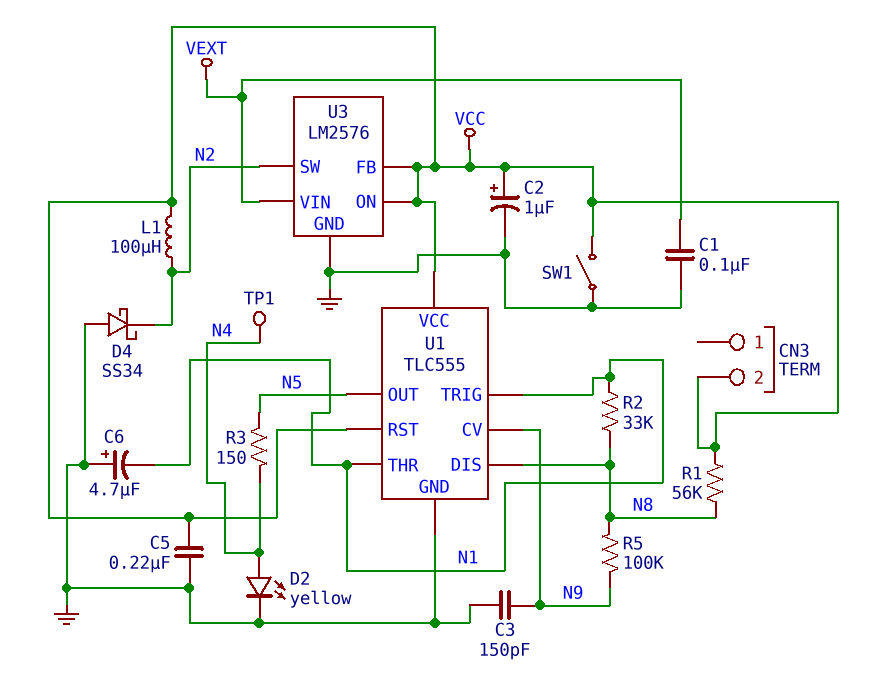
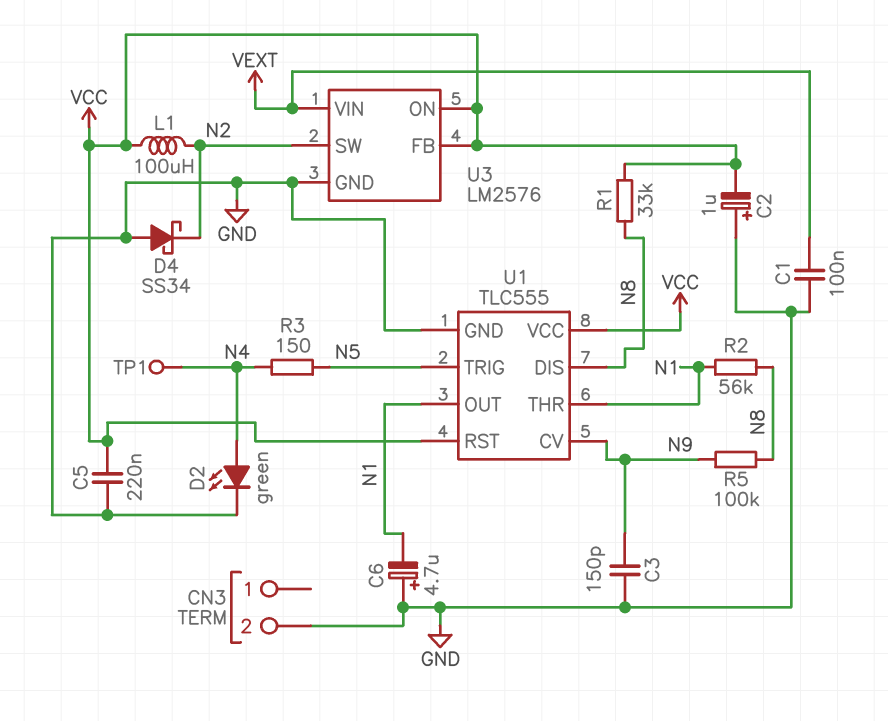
C2: 1uF (plus VCC, minus GND) -> 1uF (plus GND, minus VCC)
CN3 pin 2: VCC -> GND
D2: LED yellow (A N4, K GND) -> LED green (A N4, K GND)
R1: 56k (N8, VCC) -> 33k (N8, VCC)
R2: 33k (N1, N8) -> 56k (N1, N8)
SW1: switch (GND, VCC) -> none
U1 pin OUT: N5 -> N1
U1 pin TRIG: N1 -> N5

